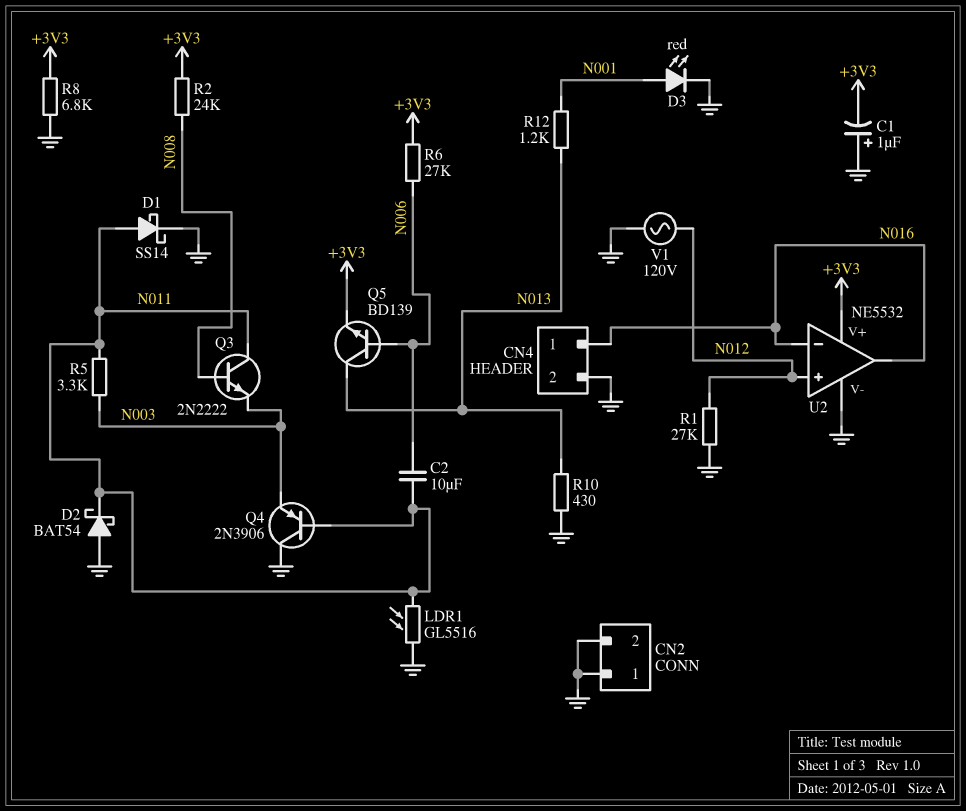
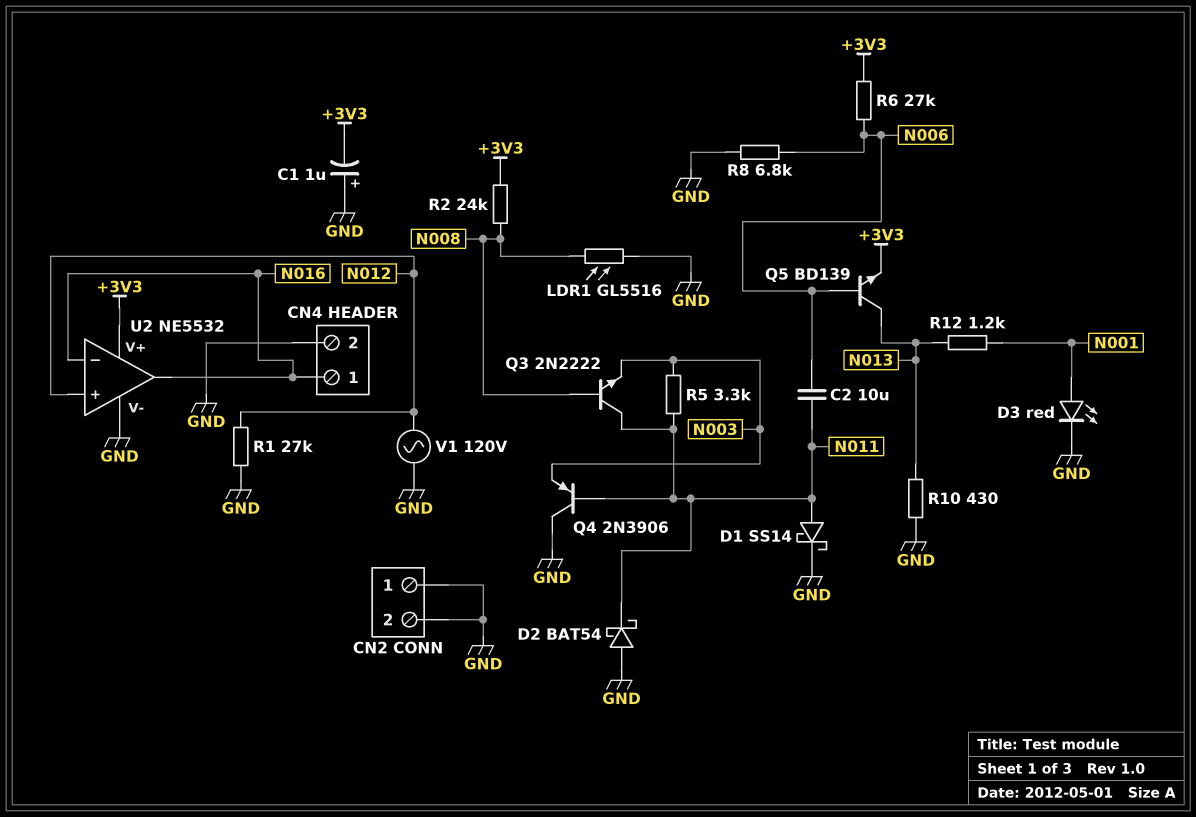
LDR1: GL5516 (GND, N011) -> GL5516 (GND, N008)
R8: 6.8k (+3V3, GND) -> 6.8k (GND, N006)

